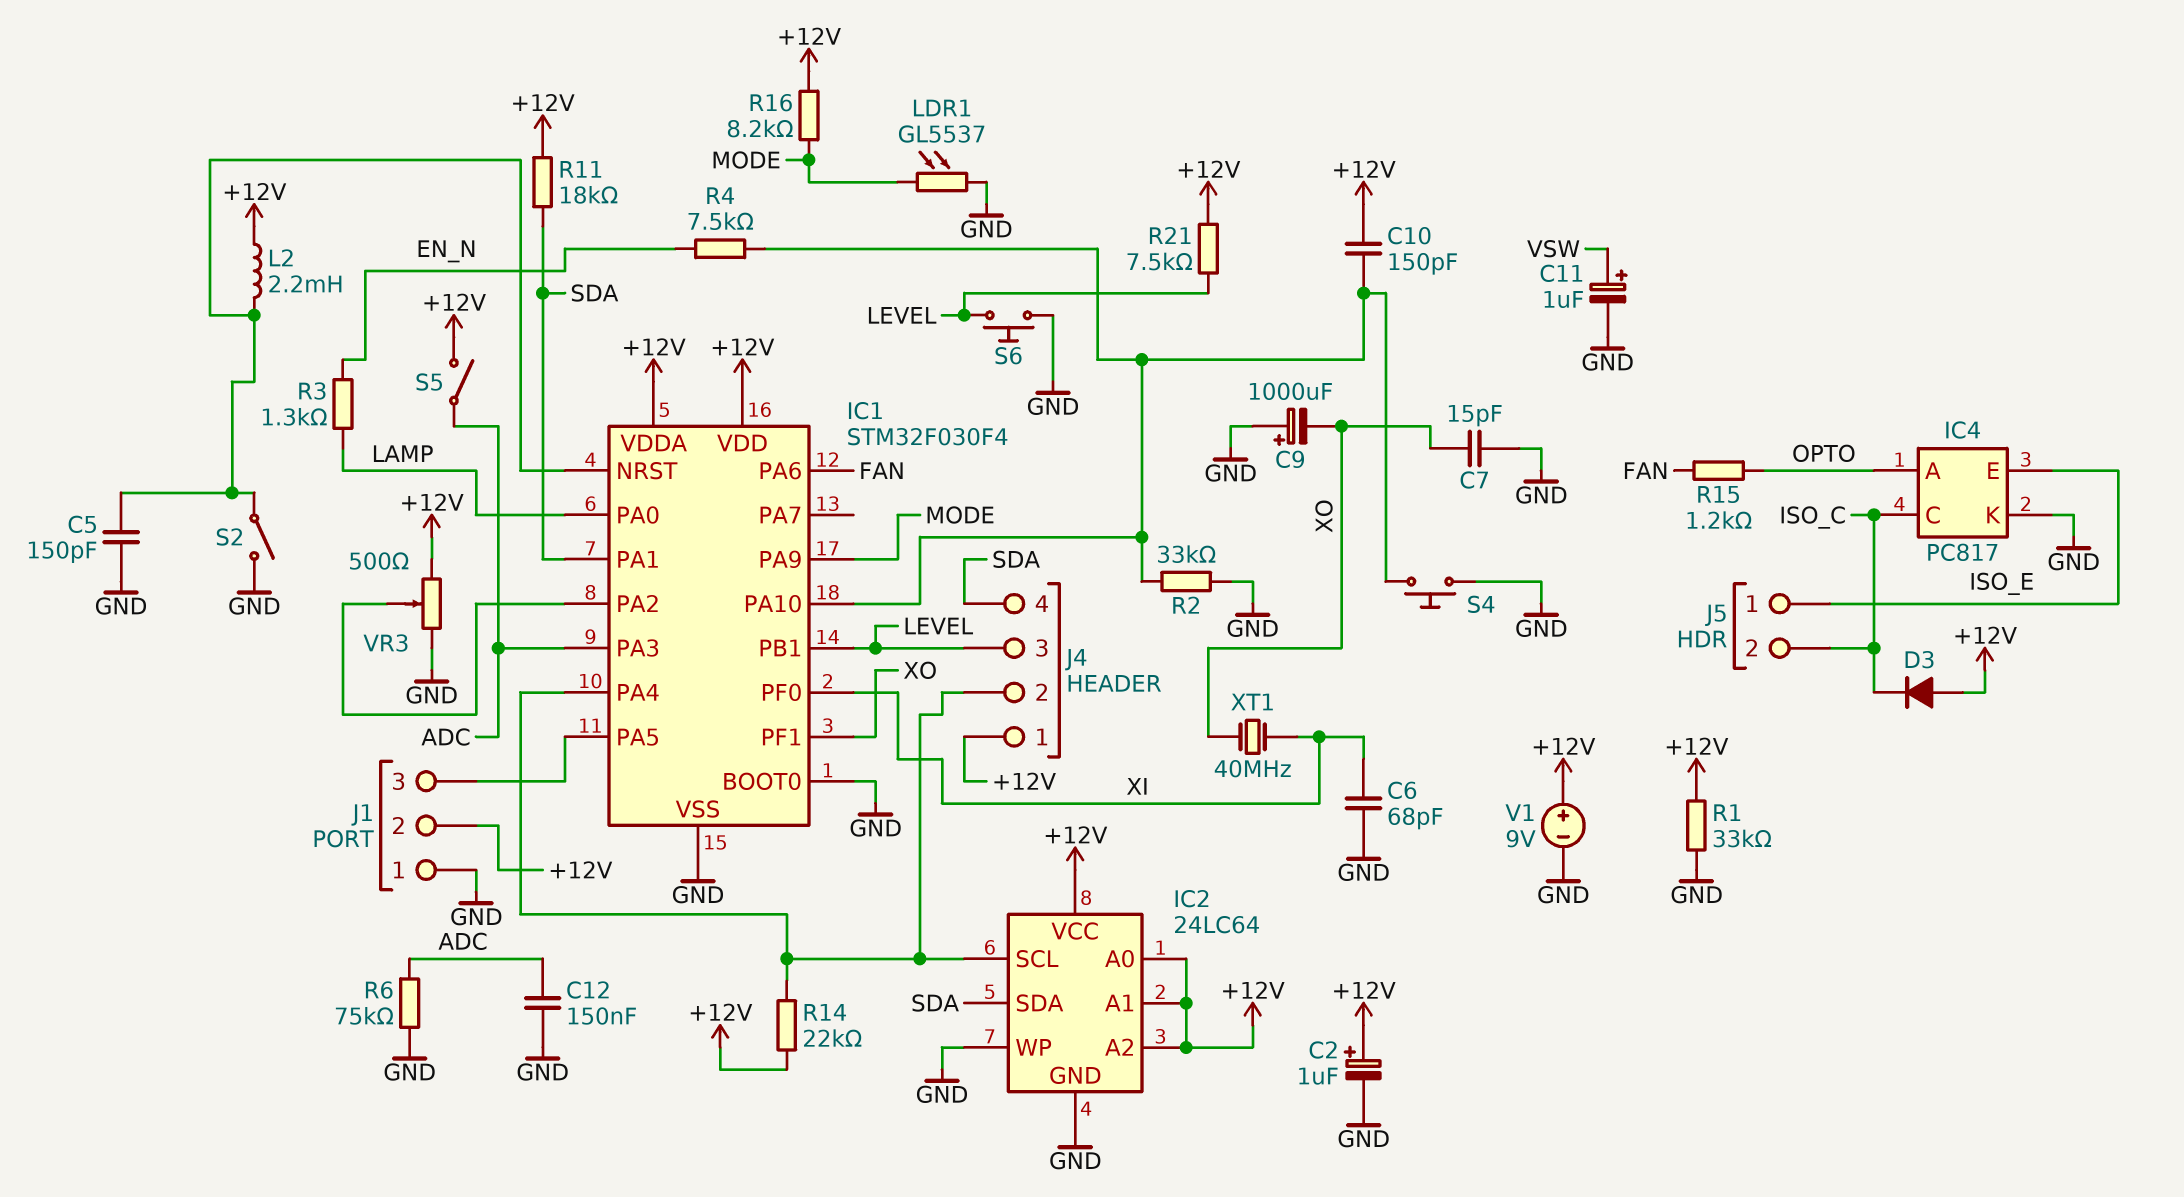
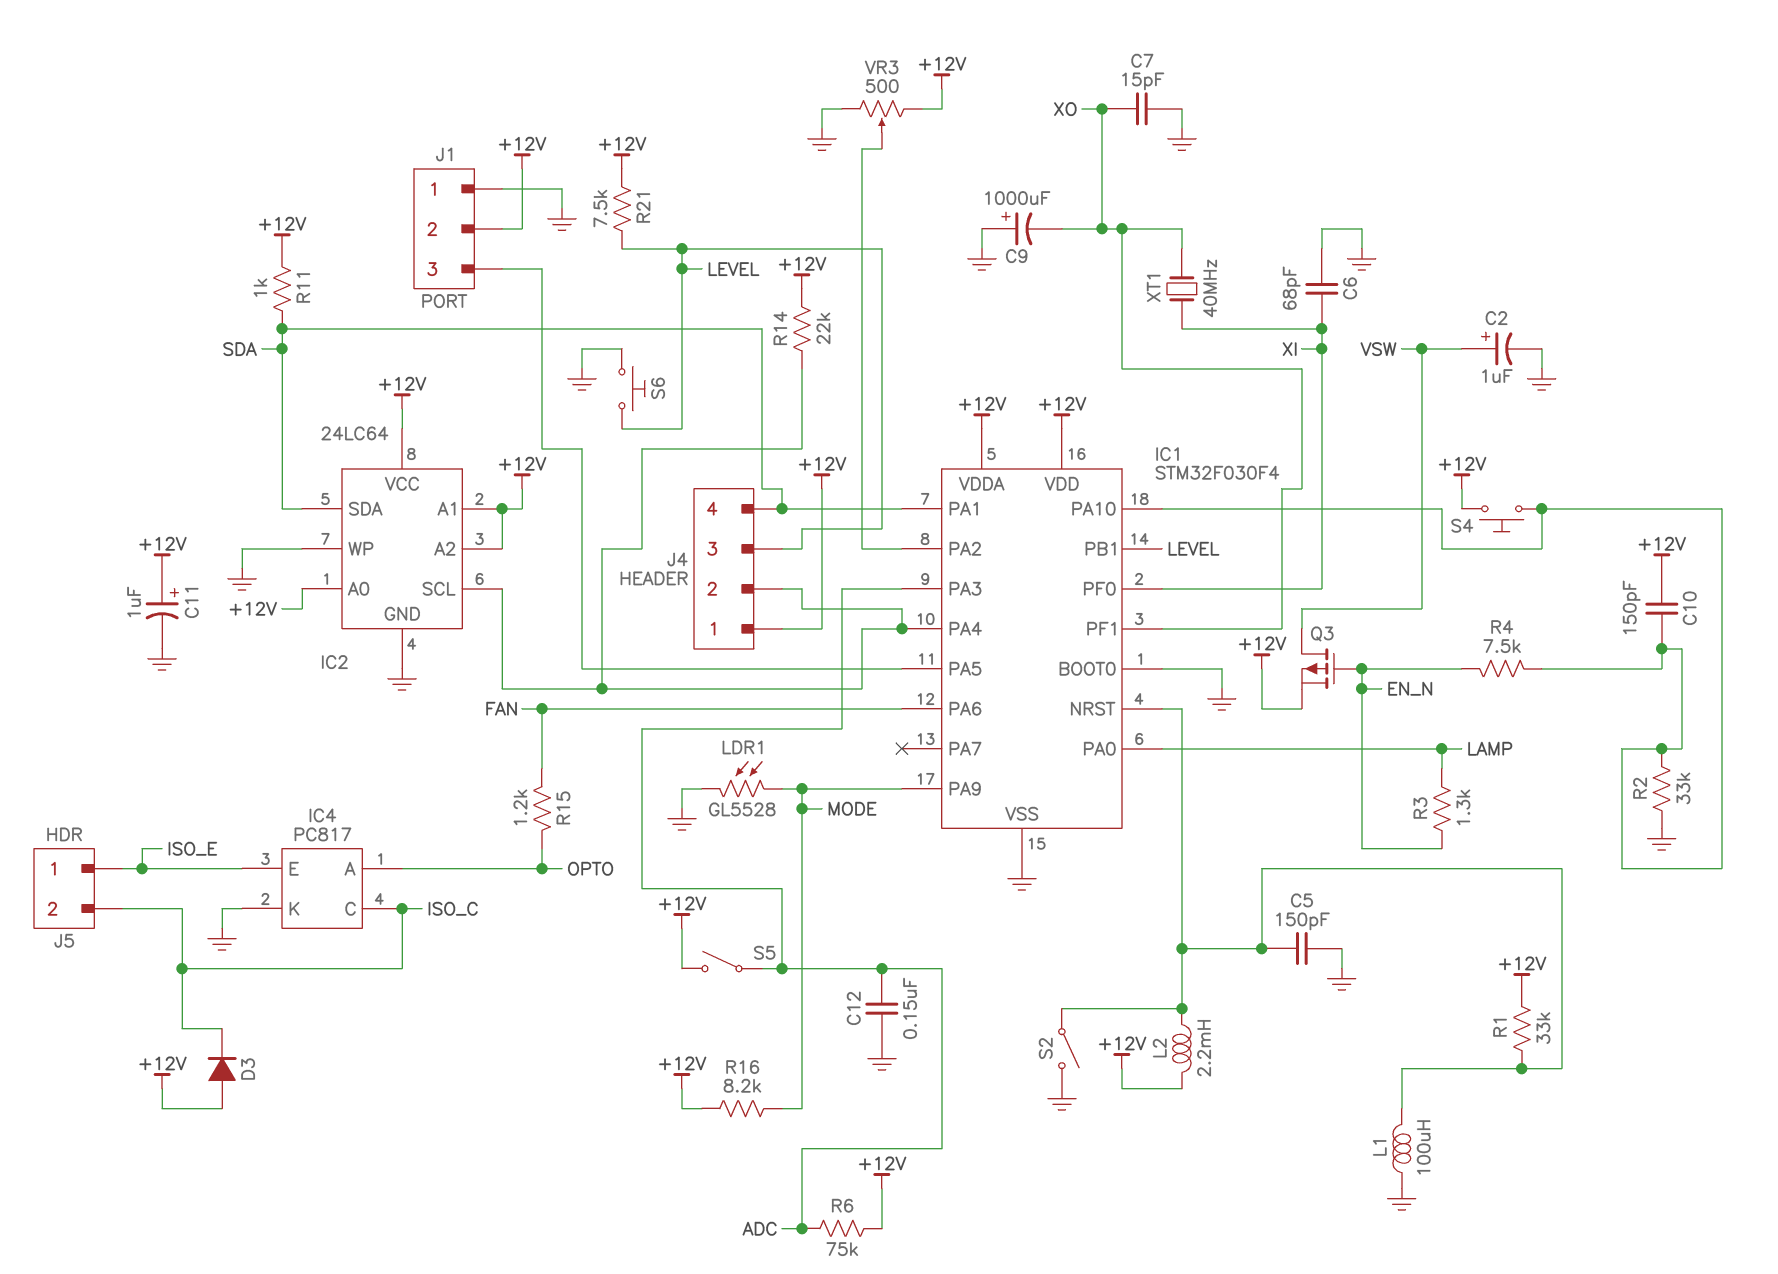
C2: 1uF (plus +12V, minus GND) -> 1uF (plus VSW, minus GND)
C11: 1uF (plus VSW, minus GND) -> 1uF (plus +12V, minus GND)
L1: none -> 100uH (GND, IC1/NRST)
LDR1: GL5537 (GND, MODE) -> GL5528 (GND, MODE)
Q3: none -> PMOS (G EN_N, D VSW, S +12V)
R1: 33k (+12V, GND) -> 33k (+12V, IC1/NRST)
R6: 75k (ADC, GND) -> 75k (+12V, ADC)
R11: 18k (+12V, SDA) -> 1k (+12V, SDA)
S4: button (GND, IC1/PA10) -> button (+12V, IC1/PA10)
V1: 9V (plus +12V, minus GND) -> none

